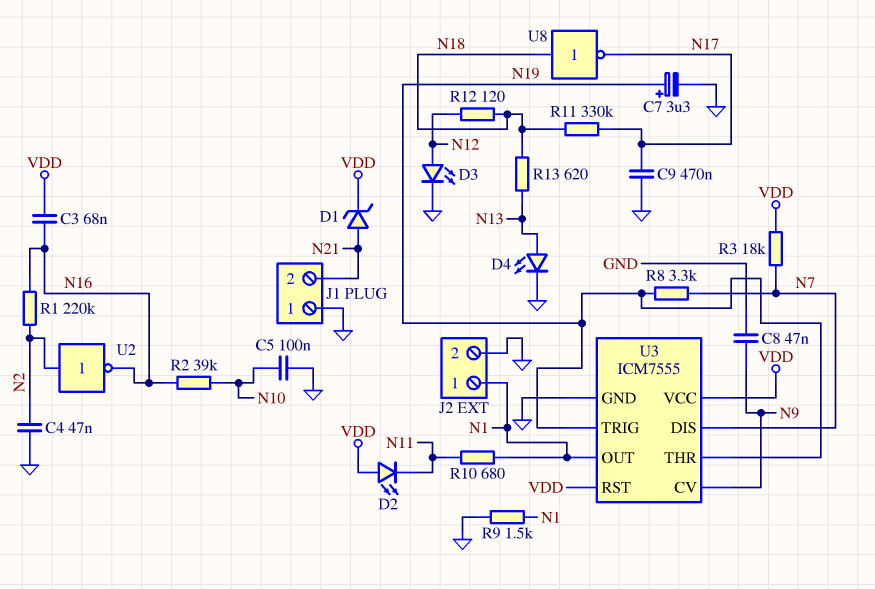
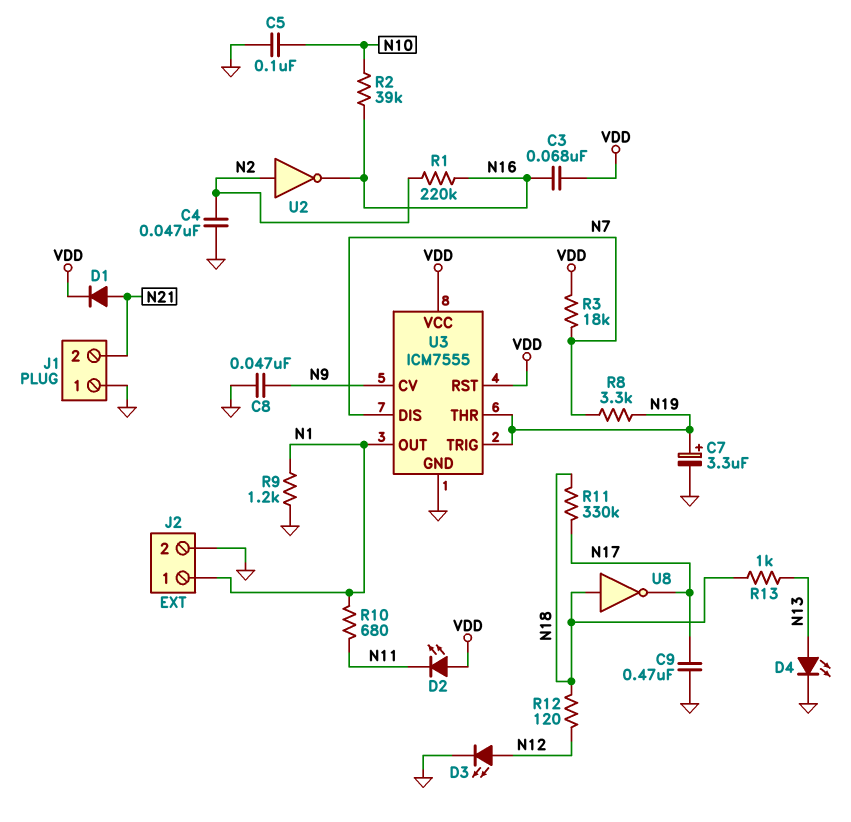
D1: zener (A N21, K VDD) -> diode (A N21, K VDD)
R9: 1.5k (GND, N1) -> 1.2k (GND, N1)
R13: 620 (N13, N18) -> 1k (N13, N18)

